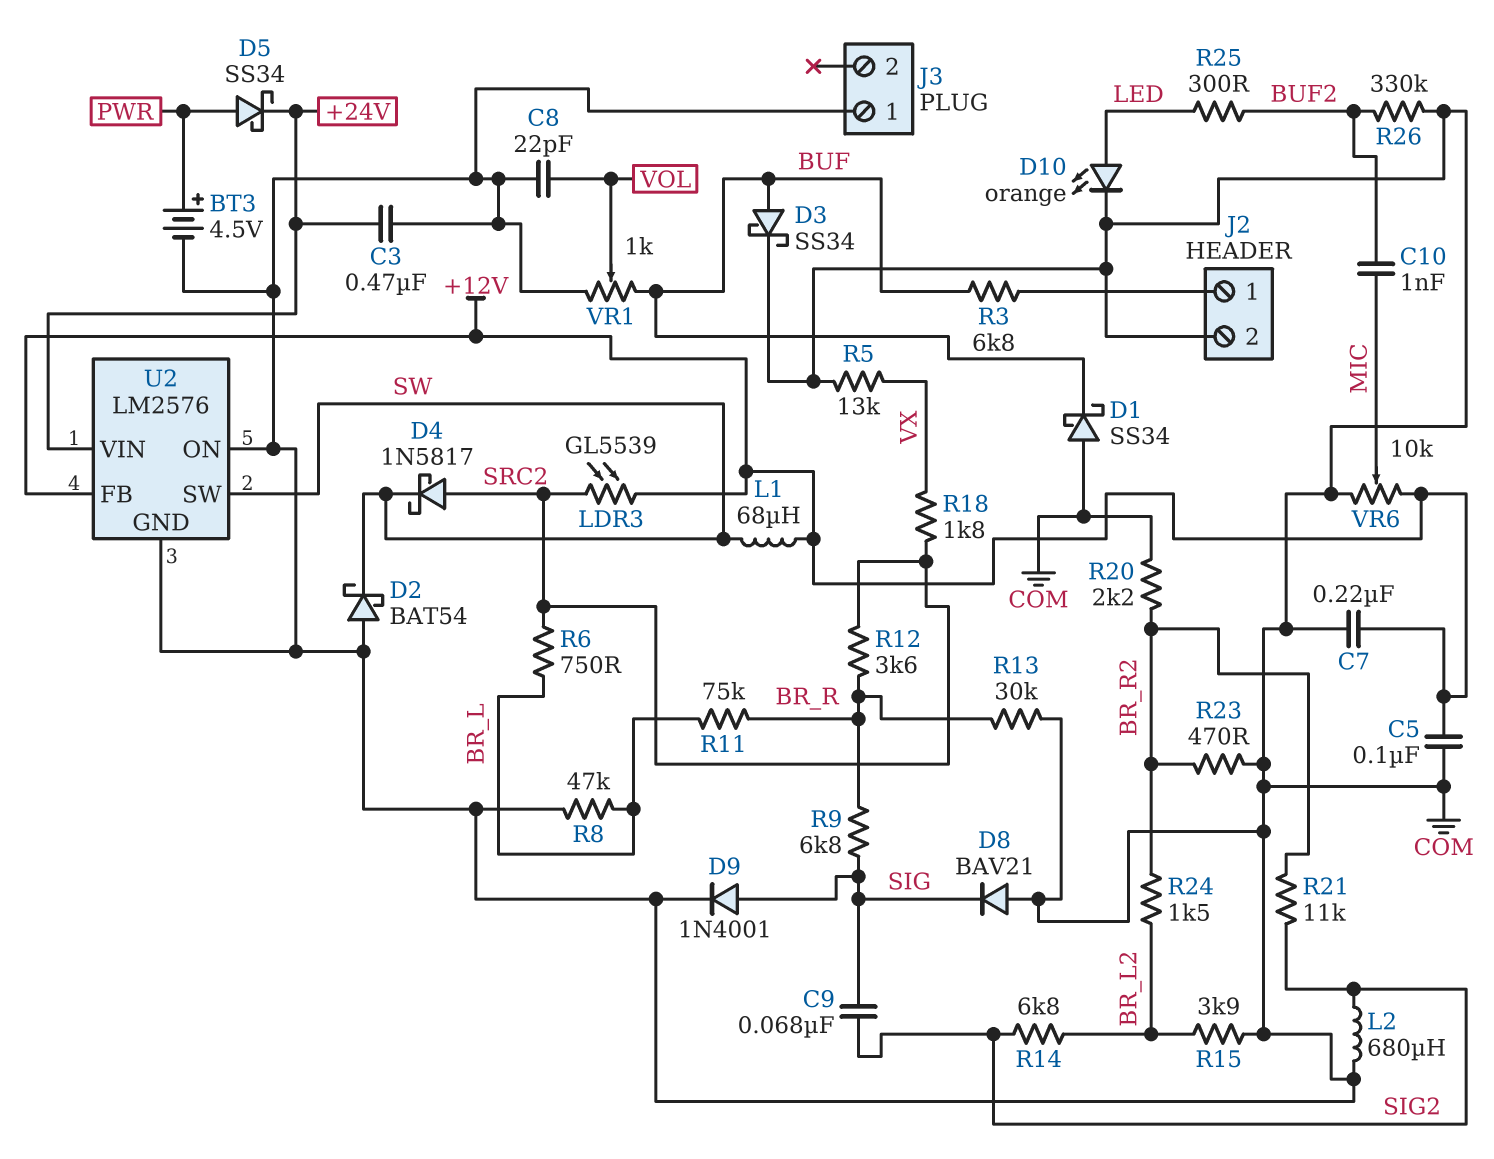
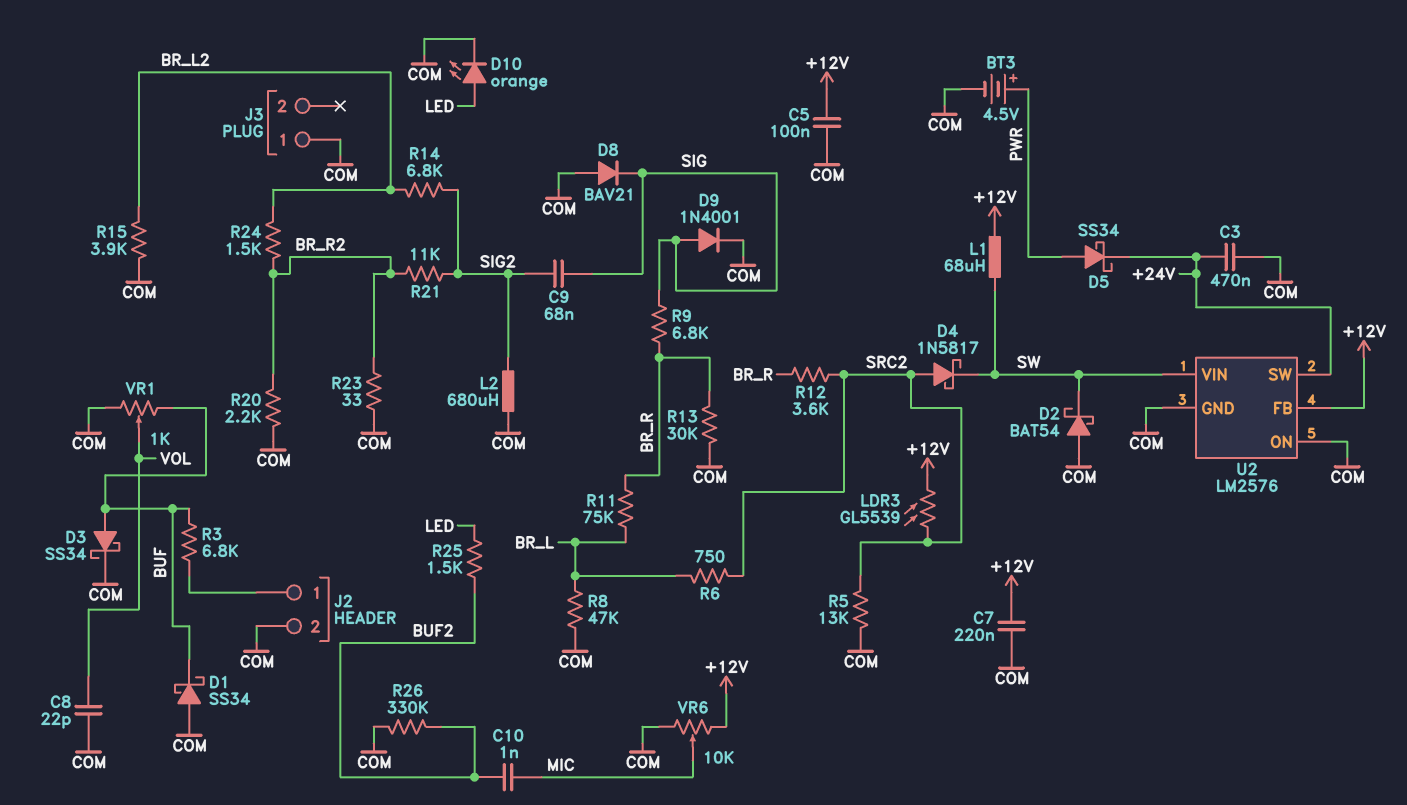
R5: 13k (COM, VX) -> 13k (COM, SRC2)
R18: 1.8k (SRC2, VX) -> none
R23: 470 (BR_R2, COM) -> 33 (BR_R2, COM)
R25: 300 (BUF2, LED) -> 1.5k (BUF2, LED)
U2 pin SW: SW -> +24V
U2 pin VIN: +24V -> SW

